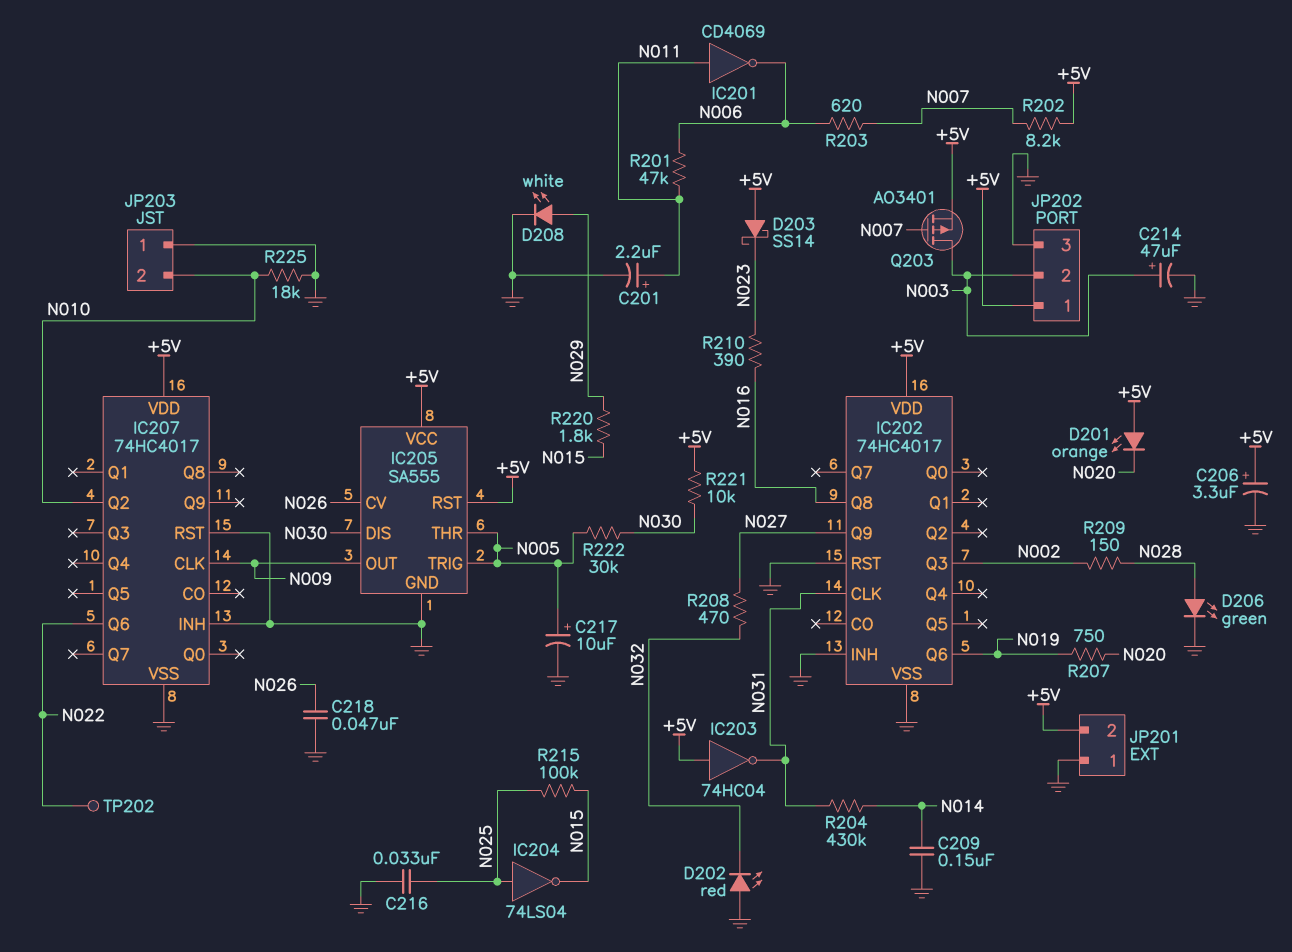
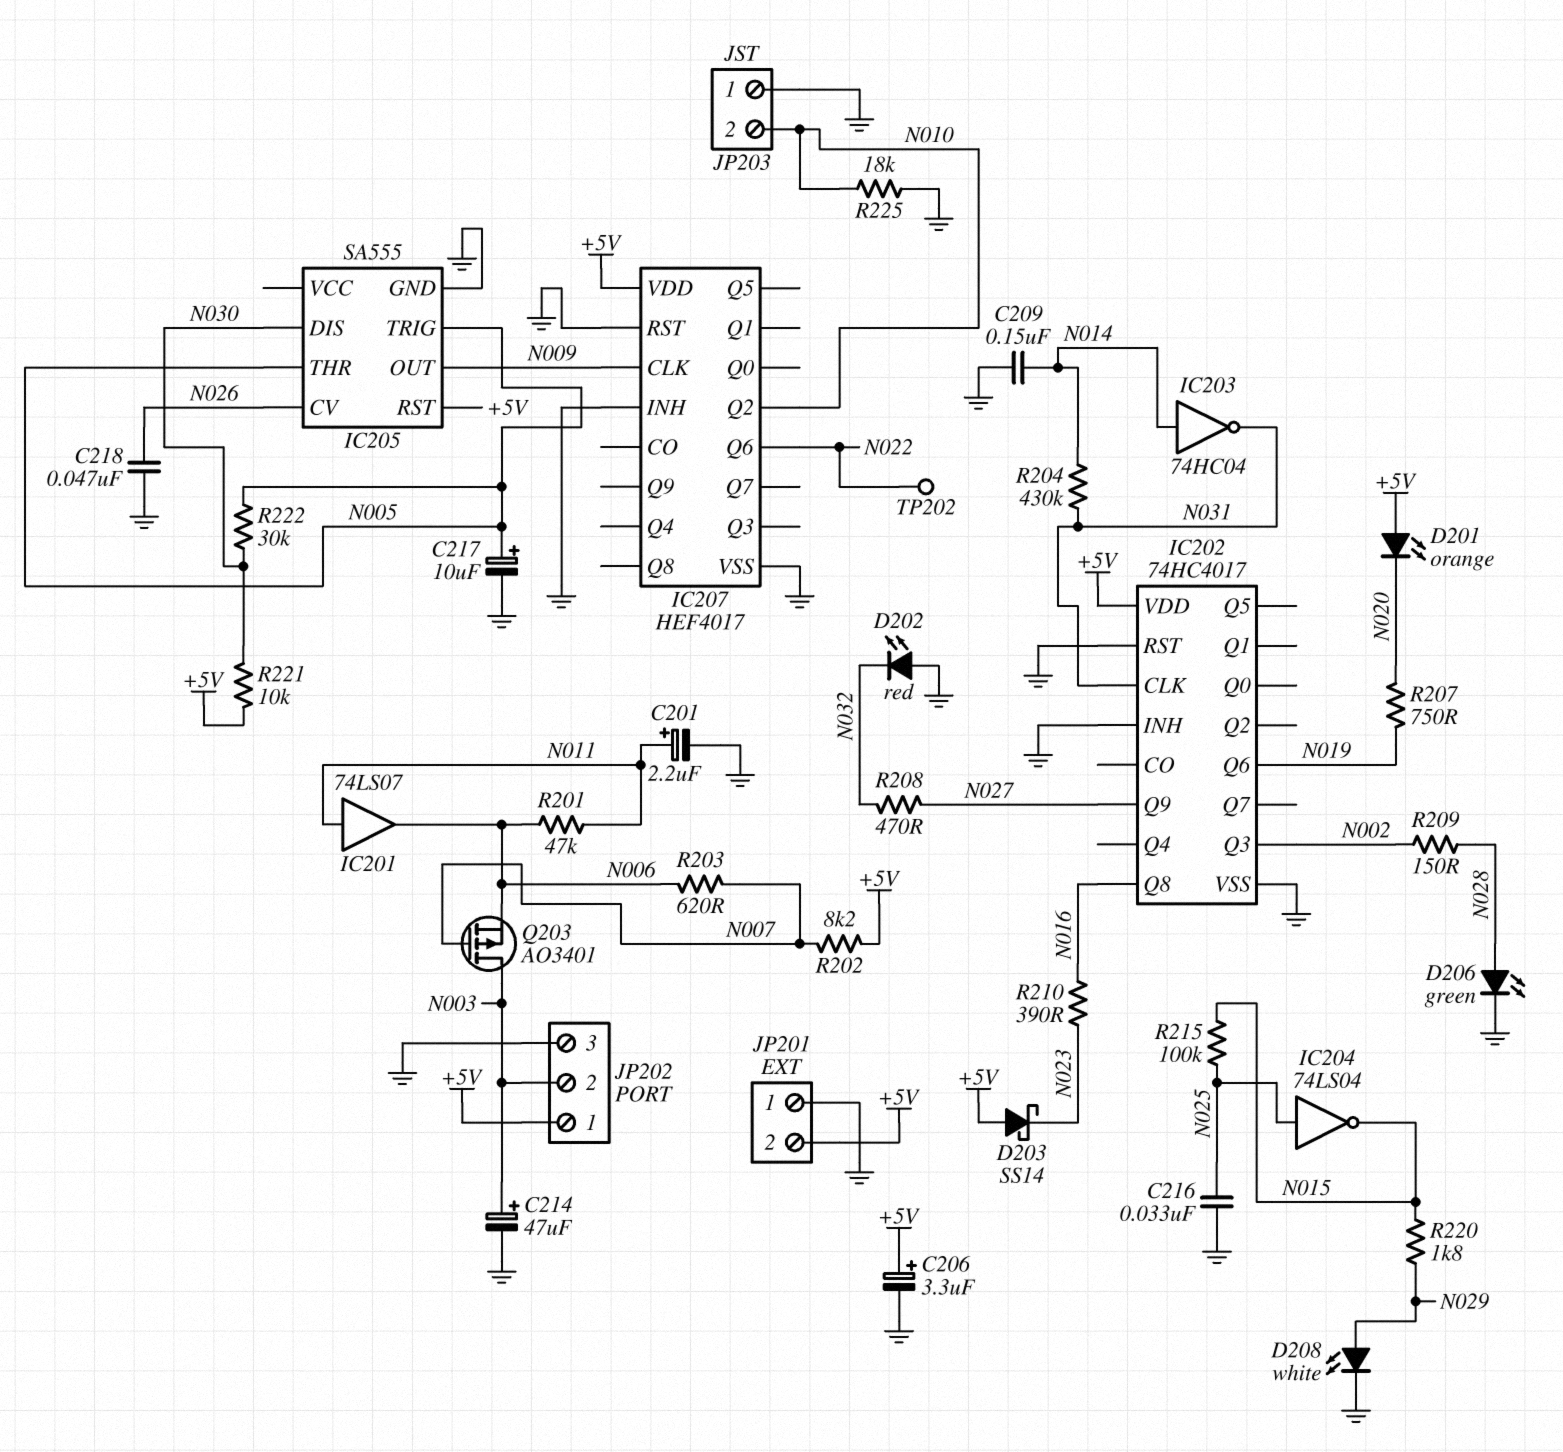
IC201: NOT CD4069 (in N011, out N006) -> buffer 74LS07 (in N011, out N006)
IC203: NOT 74HC04 (in +5V, out N031) -> NOT 74HC04 (in N014, out N031)
IC205 pin VCC: +5V -> none
IC207: 74HC4017 -> HEF4017
Q203: PMOS AO3401 (G N007, D N003, S +5V) -> PMOS AO3401 (G N007, D N003, S N006)

